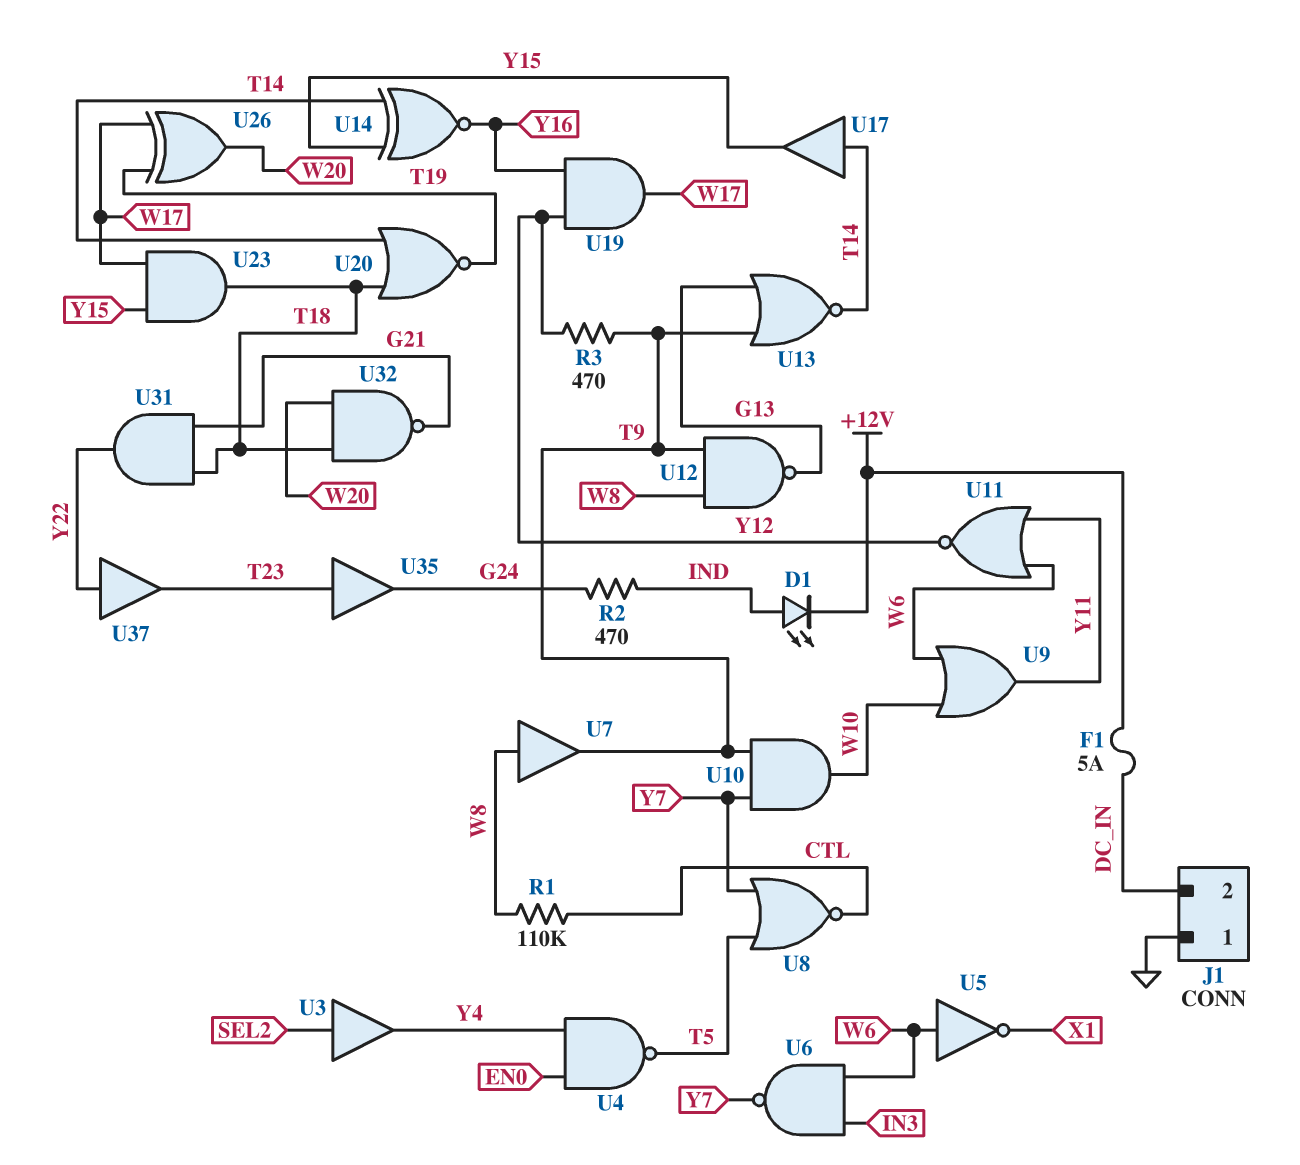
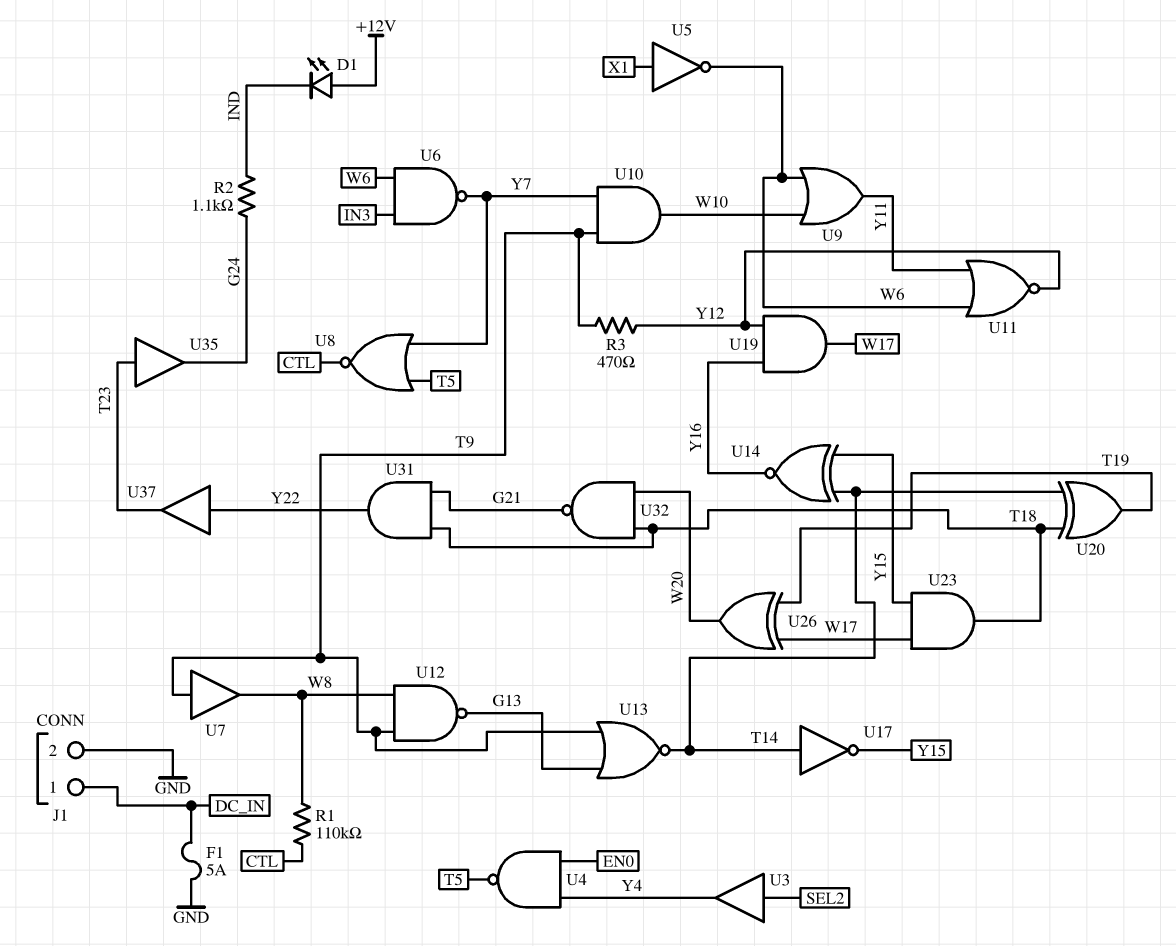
D1: LED (A IND, K +12V) -> LED (A +12V, K IND)
F1: 5A (+12V, DC_IN) -> 5A (DC_IN, GND)
J1 pin 1: GND -> DC_IN
J1 pin 2: DC_IN -> GND
R2: 470 (G24, IND) -> 1.1k (G24, IND)
U5: NOT (in W6, out X1) -> NOT (in X1, out W6)
U7: buffer (in W8, out T9) -> buffer (in T9, out W8)
U17: buffer (in T14, out Y15) -> NOT (in T14, out Y15)
U20: NOR (in T14, in T18, out T19) -> XOR (in T14, in T18, out T19)

